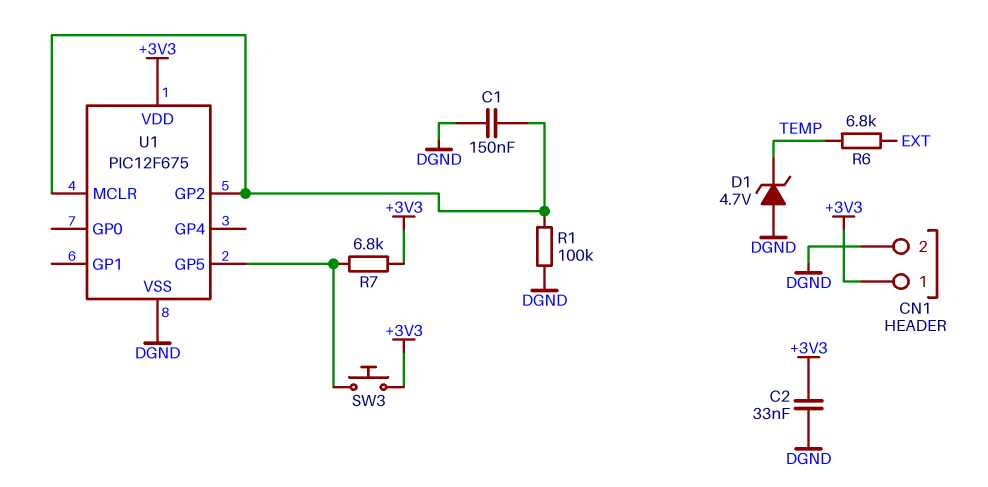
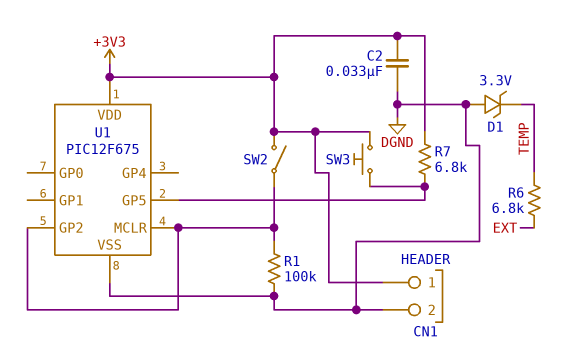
C1: 150nF (DGND, U1/GP2) -> none
D1: zener 4.7V (A DGND, K TEMP) -> zener 3.3V (A DGND, K TEMP)
SW2: none -> switch (+3V3, U1/GP2)

